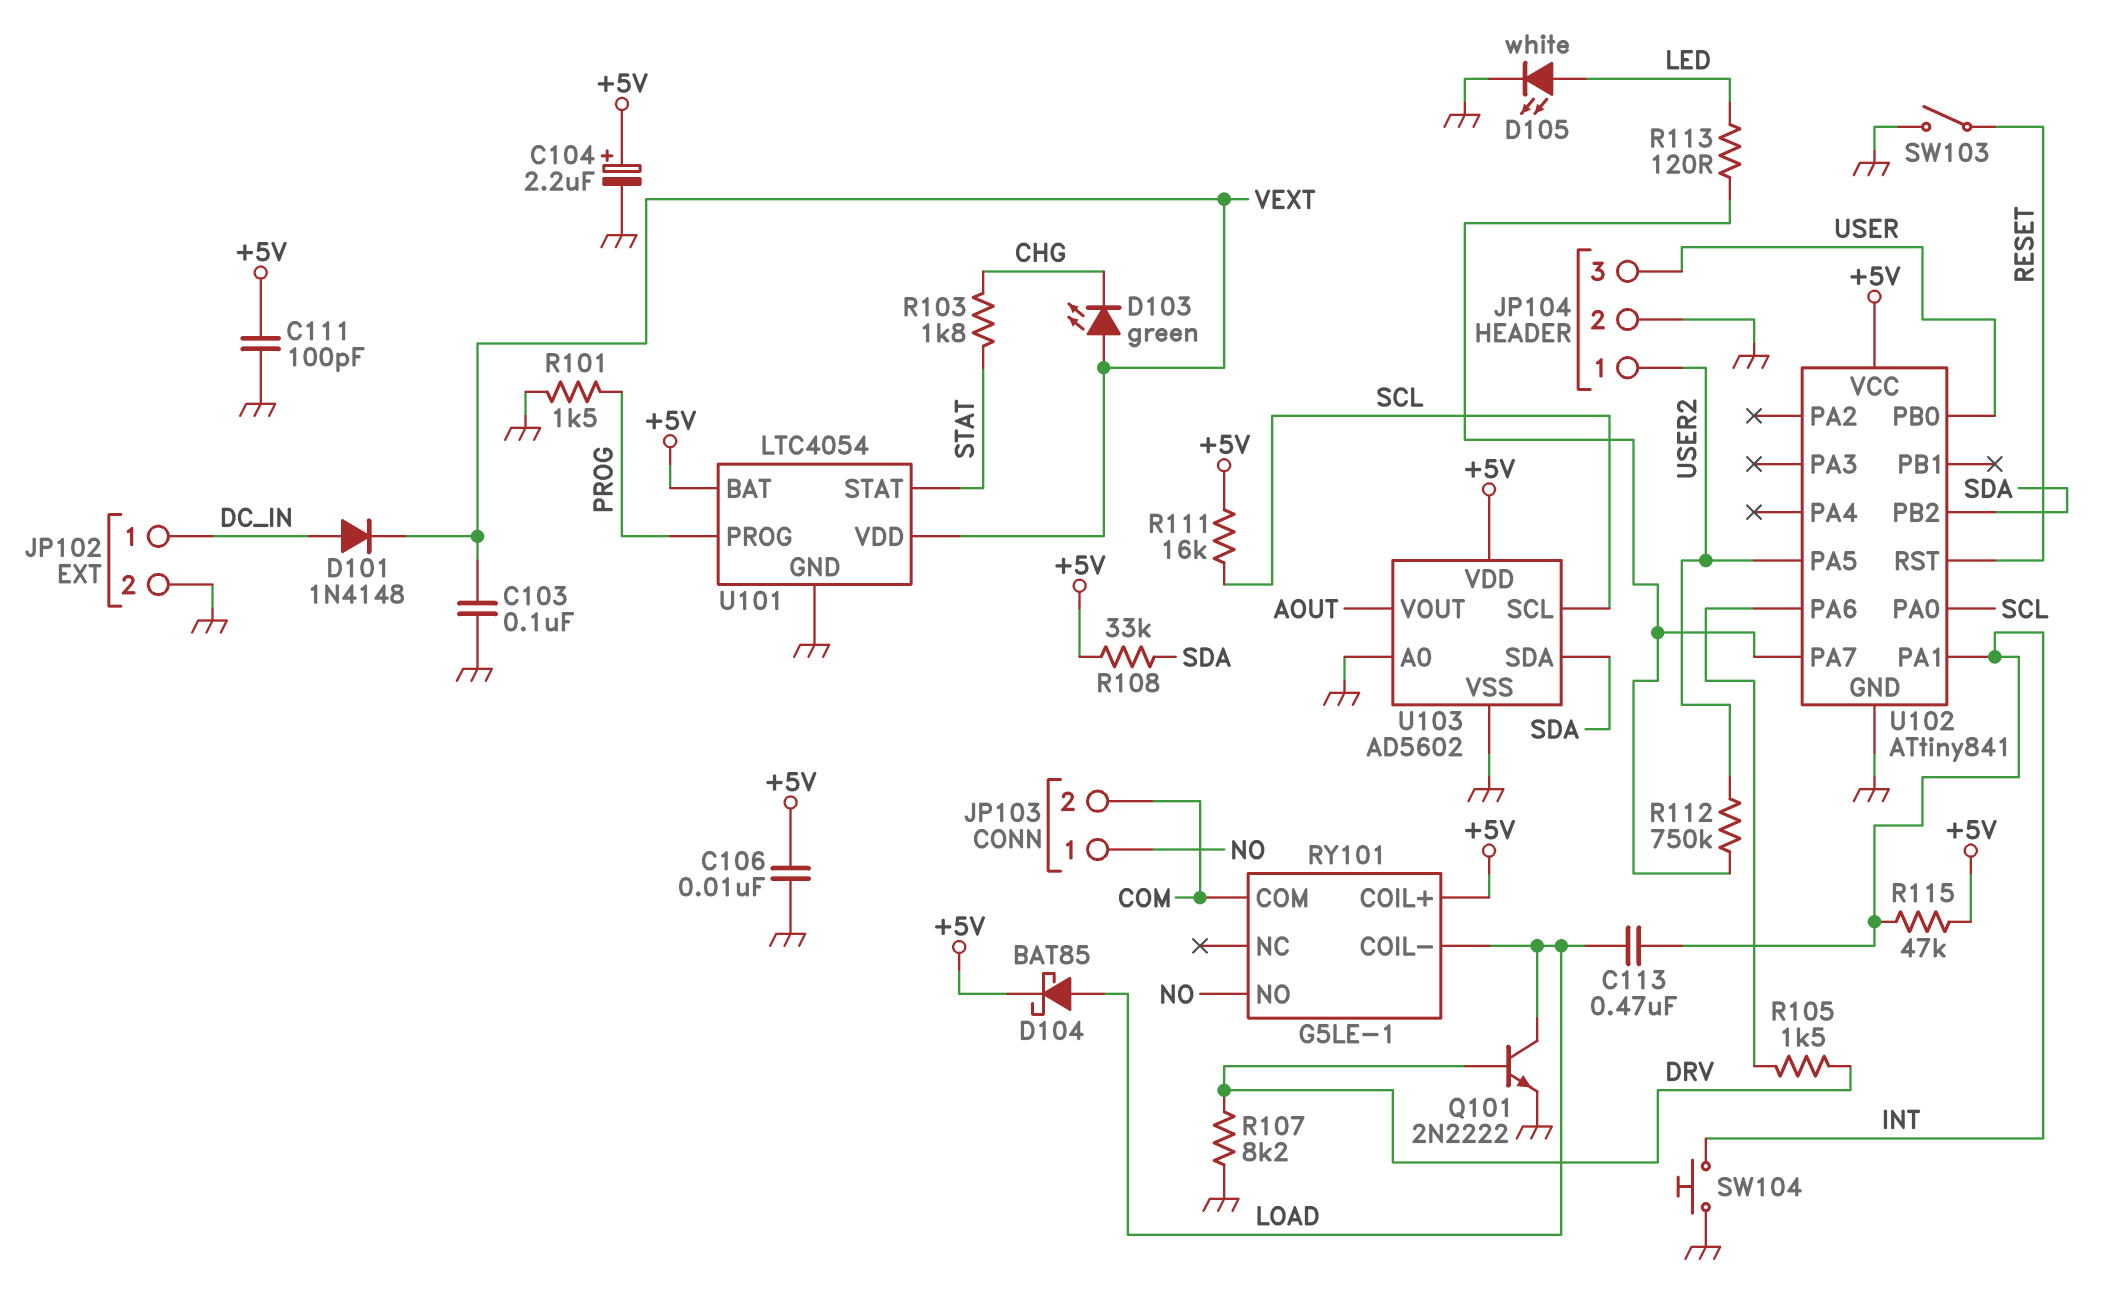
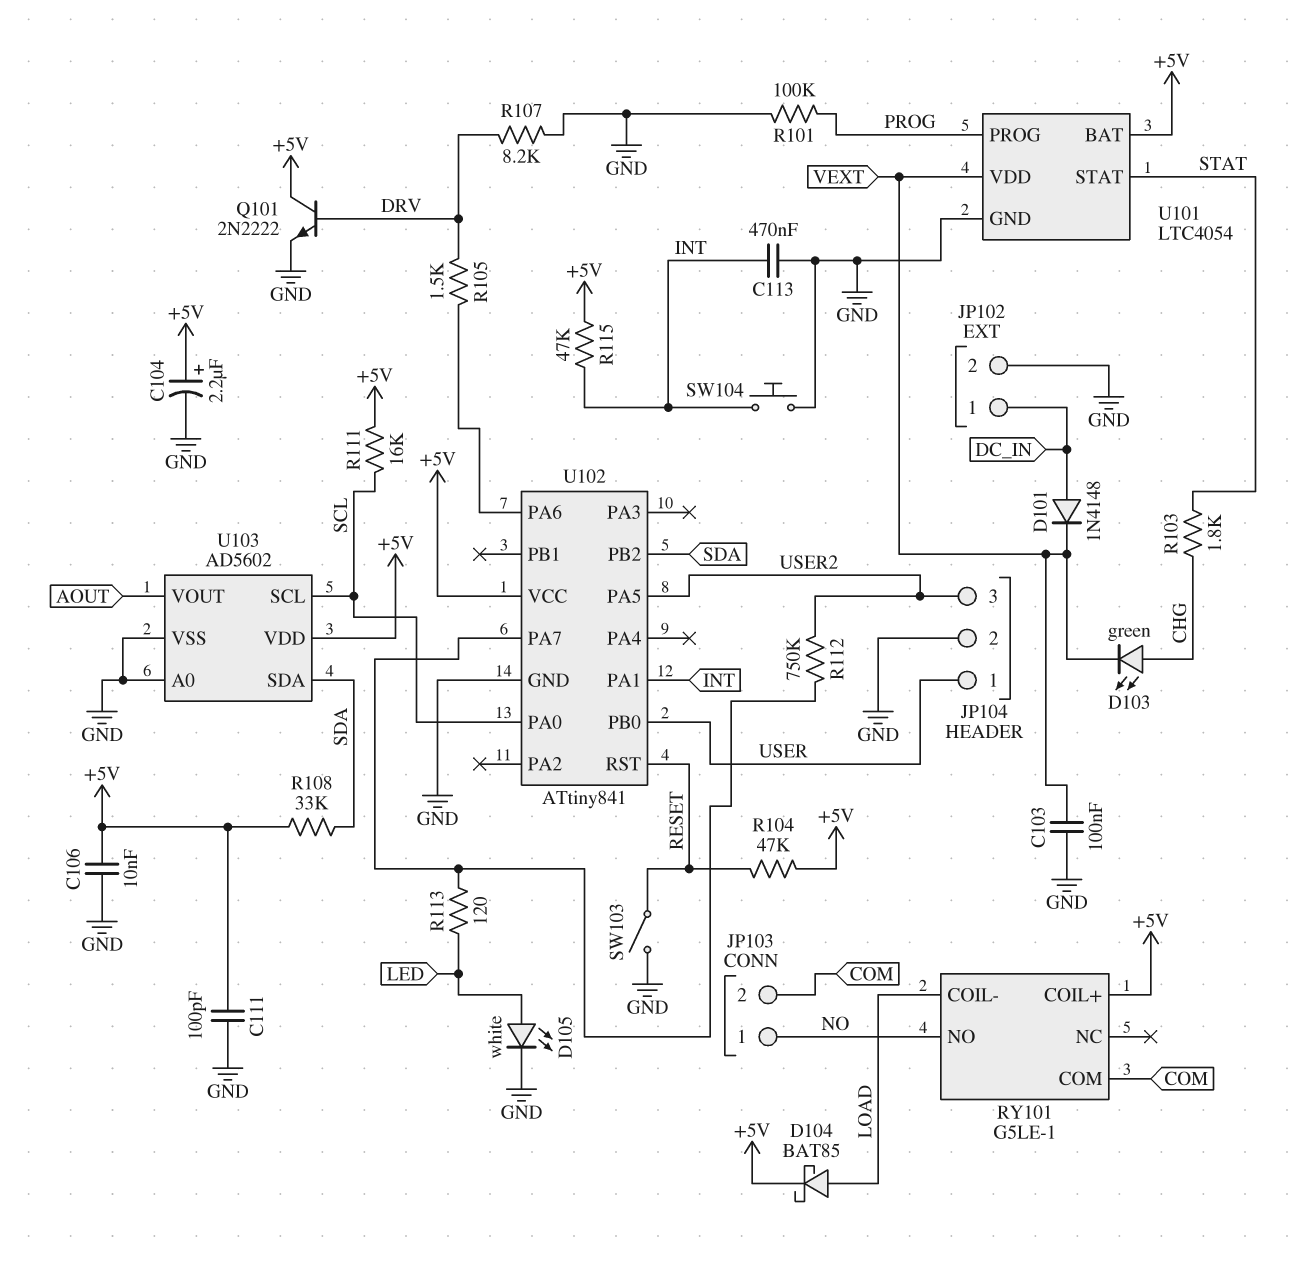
C113: 470nF (INT, LOAD) -> 470nF (GND, INT)
D103: LED green (A VEXT, K CHG) -> LED green (A CHG, K VEXT)
JP104 pin 1: USER2 -> USER
JP104 pin 3: USER -> USER2
Q101: NPN 2N2222 (B DRV, C LOAD, E GND) -> NPN 2N2222 (B DRV, C +5V, E GND)
R101: 1.5k (GND, PROG) -> 100k (GND, PROG)
R104: none -> 47k (+5V, RESET)

